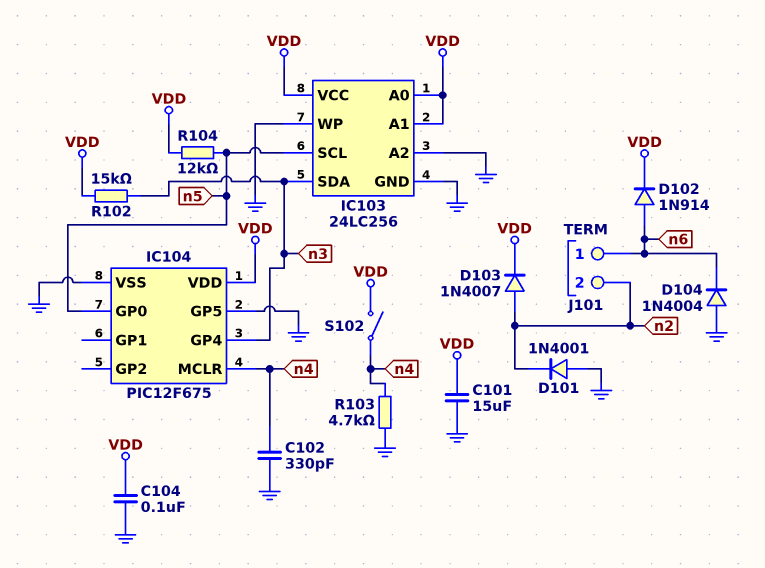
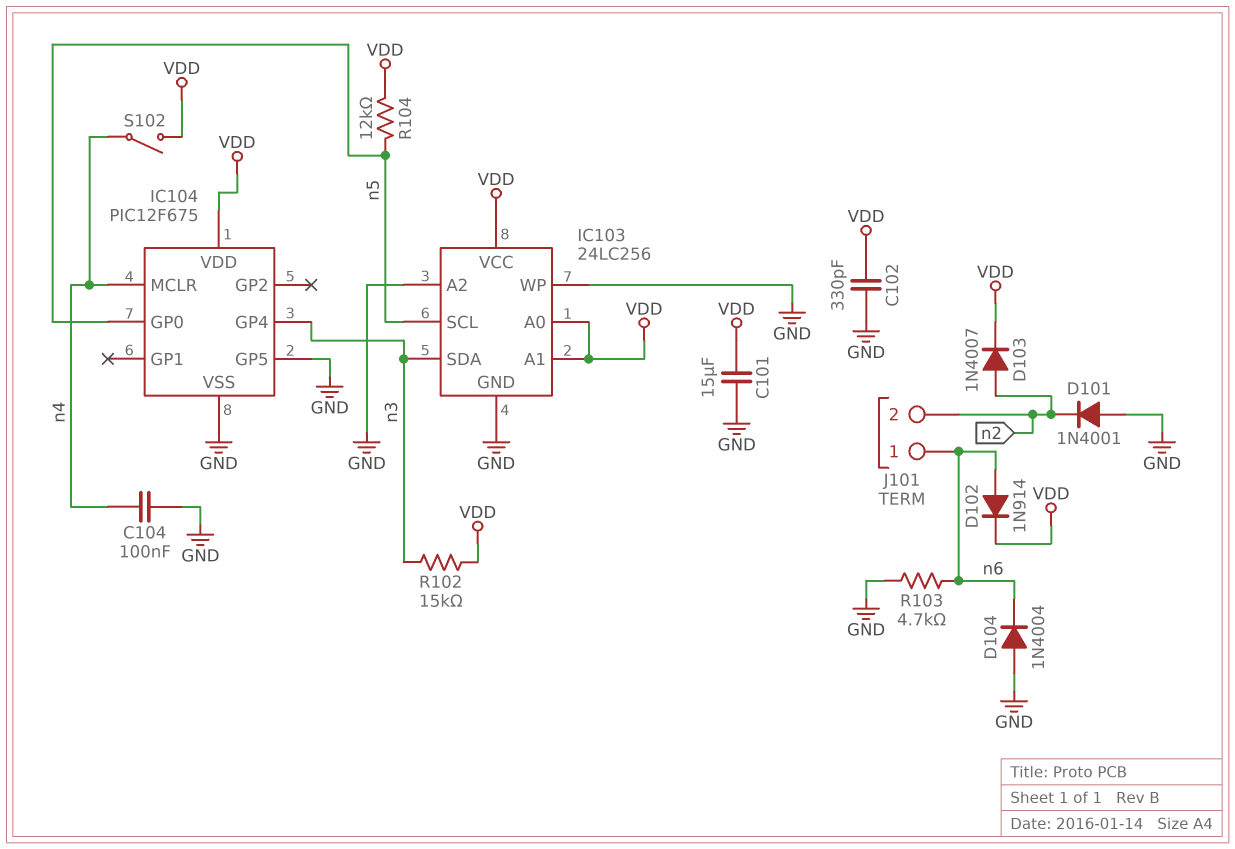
C102: 330pF (GND, n4) -> 330pF (GND, VDD)
C104: 100nF (GND, VDD) -> 100nF (GND, n4)
R103: 4.7k (GND, n4) -> 4.7k (GND, n6)

